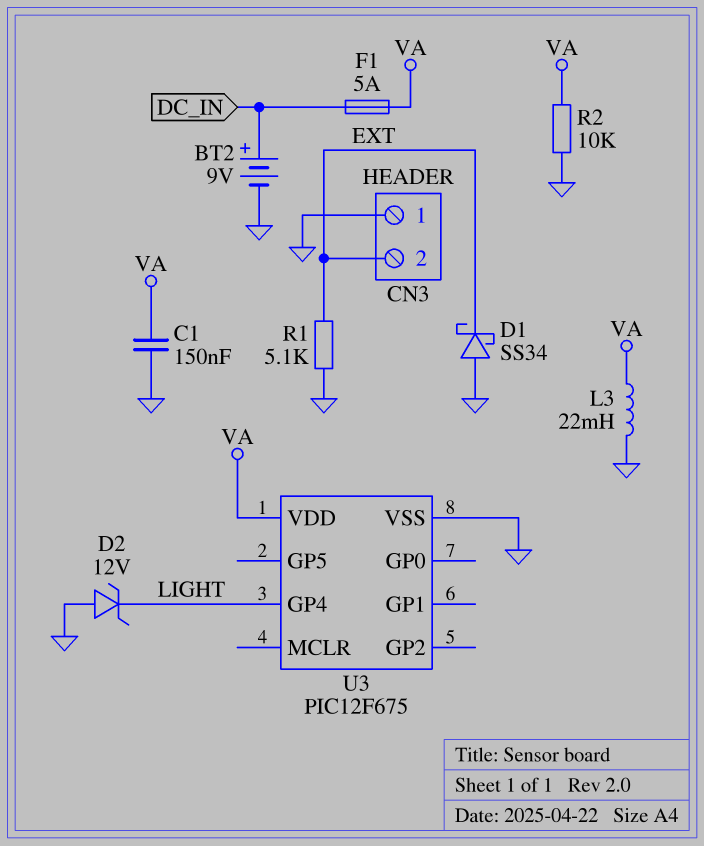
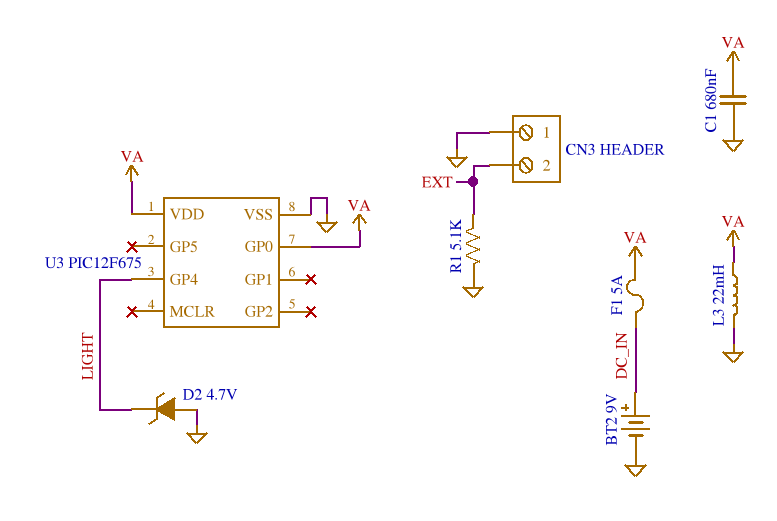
C1: 150nF (GND, VA) -> 680nF (GND, VA)
D1: schottky SS34 (A GND, K EXT) -> none
D2: zener 12V (A GND, K LIGHT) -> zener 4.7V (A GND, K LIGHT)
R2: 10k (GND, VA) -> none
U3 pin GP0: none -> VA

